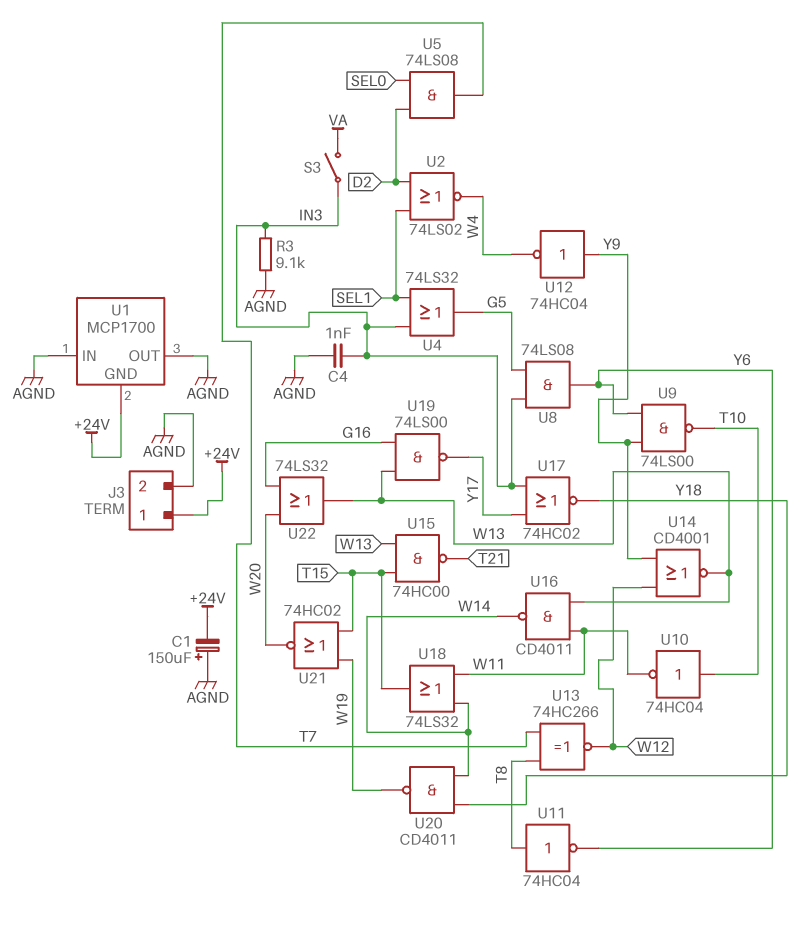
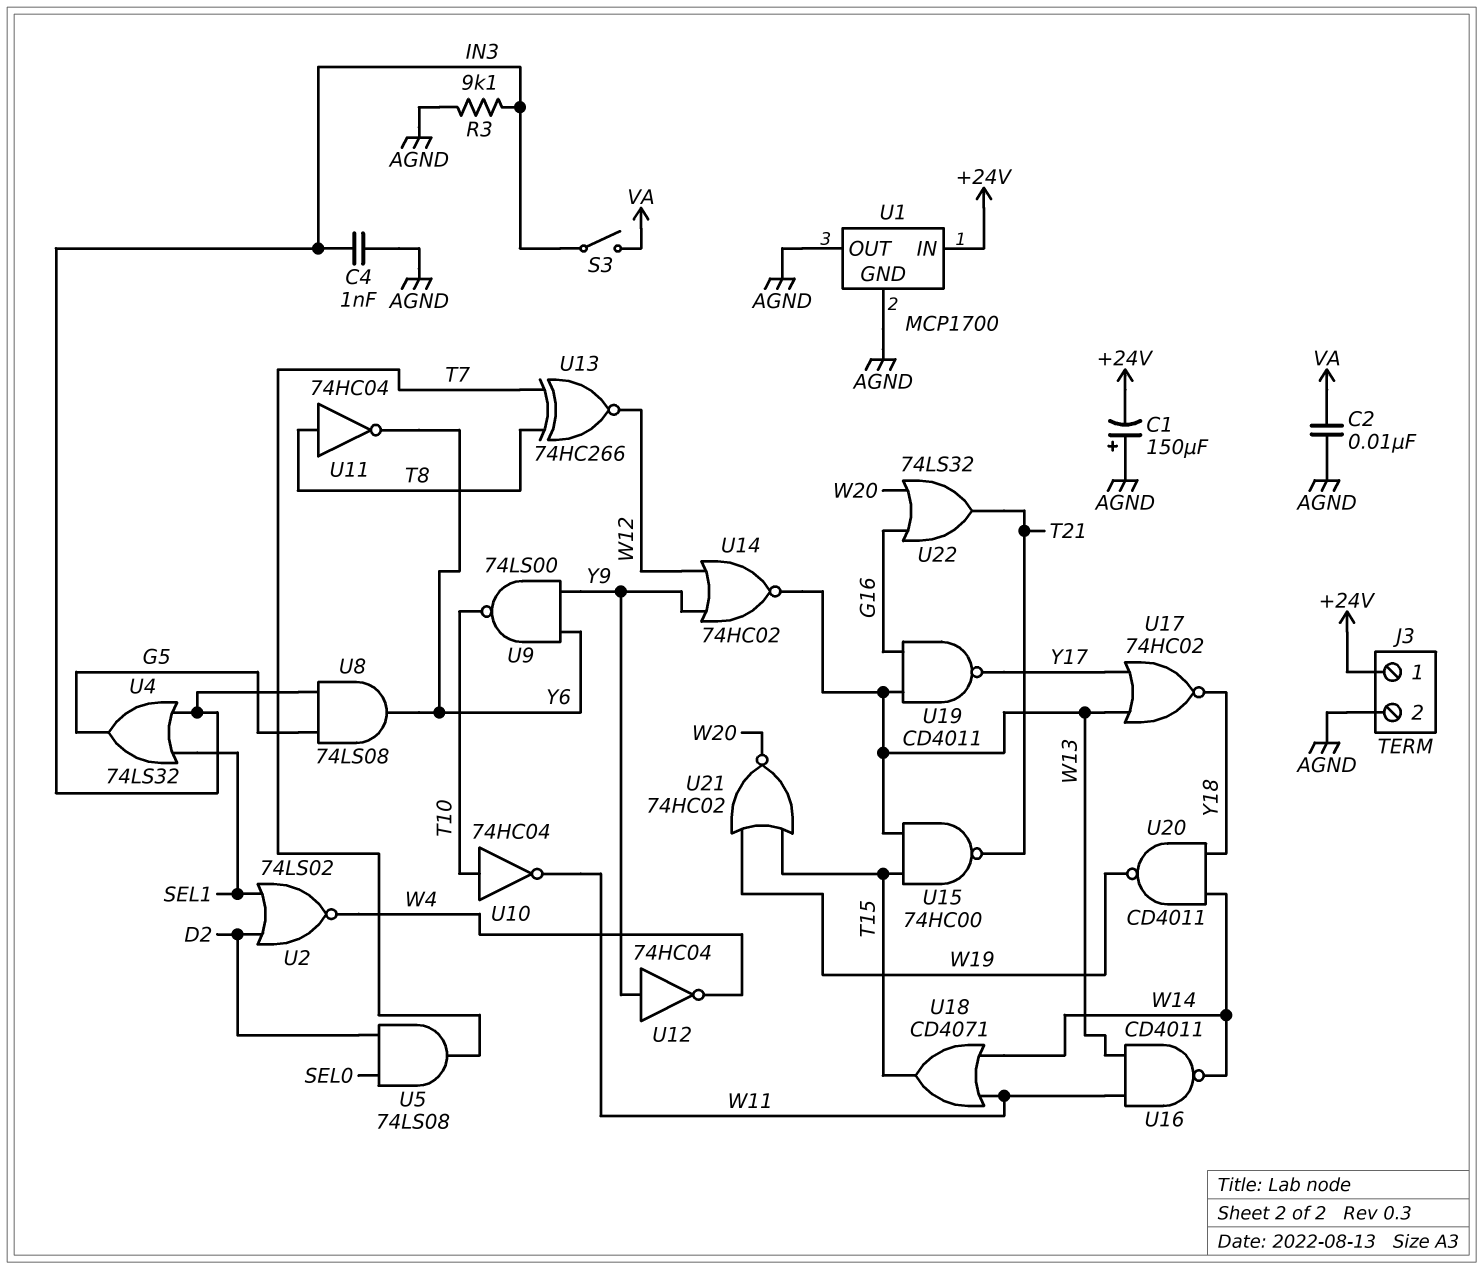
C2: none -> 10nF (AGND, VA)
U1 pin GND: +24V -> AGND
U1 pin IN: AGND -> +24V
U14: NOR CD4001 (in W12, in Y9, out W13) -> NOR 74HC02 (in W12, in Y9, out W13)
U17: NOR 74HC02 (in IN3, in Y17, out Y18) -> NOR 74HC02 (in W13, in Y17, out Y18)
U18: OR 74LS32 (in W11, in W14, out T15) -> OR CD4071 (in W11, in W14, out T15)
U19: NAND 74LS00 (in G16, in W13, out Y17) -> NAND CD4011 (in G16, in W13, out Y17)
U22: OR 74LS32 (in G16, in W20, out W13) -> OR 74LS32 (in G16, in W20, out T21)

